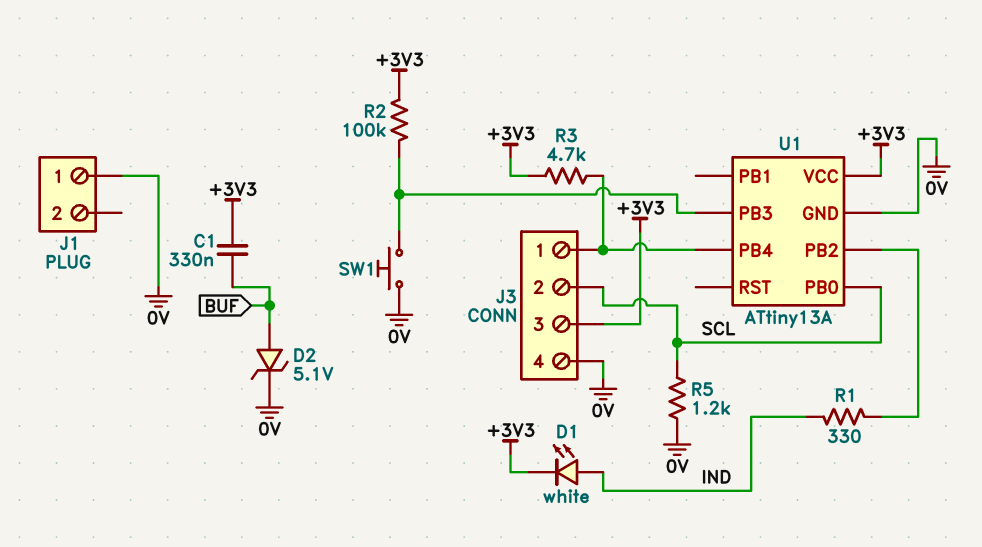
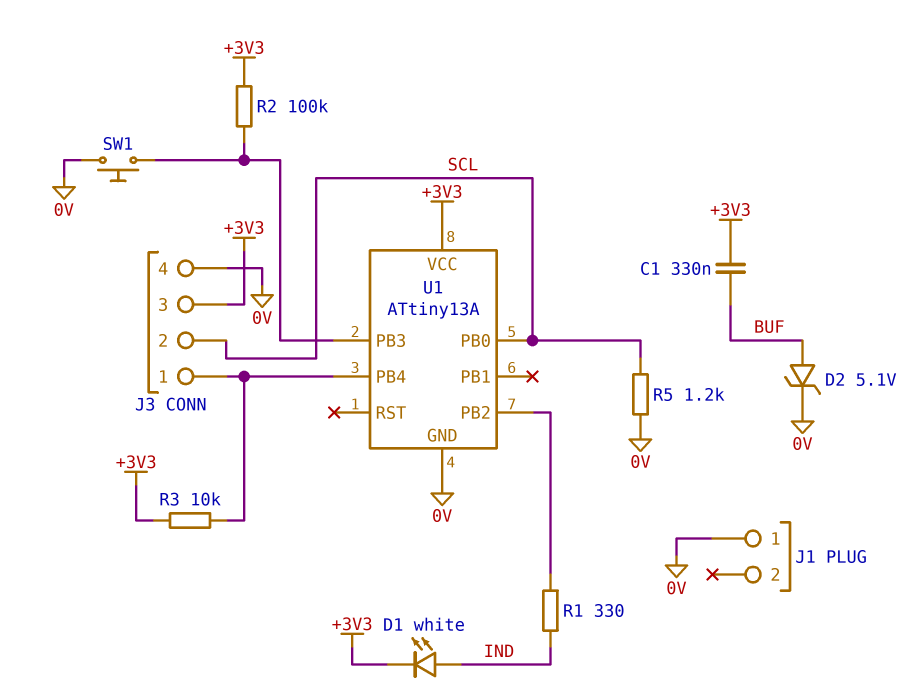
R3: 4.7k (+3V3, J3/1) -> 10k (+3V3, J3/1)

